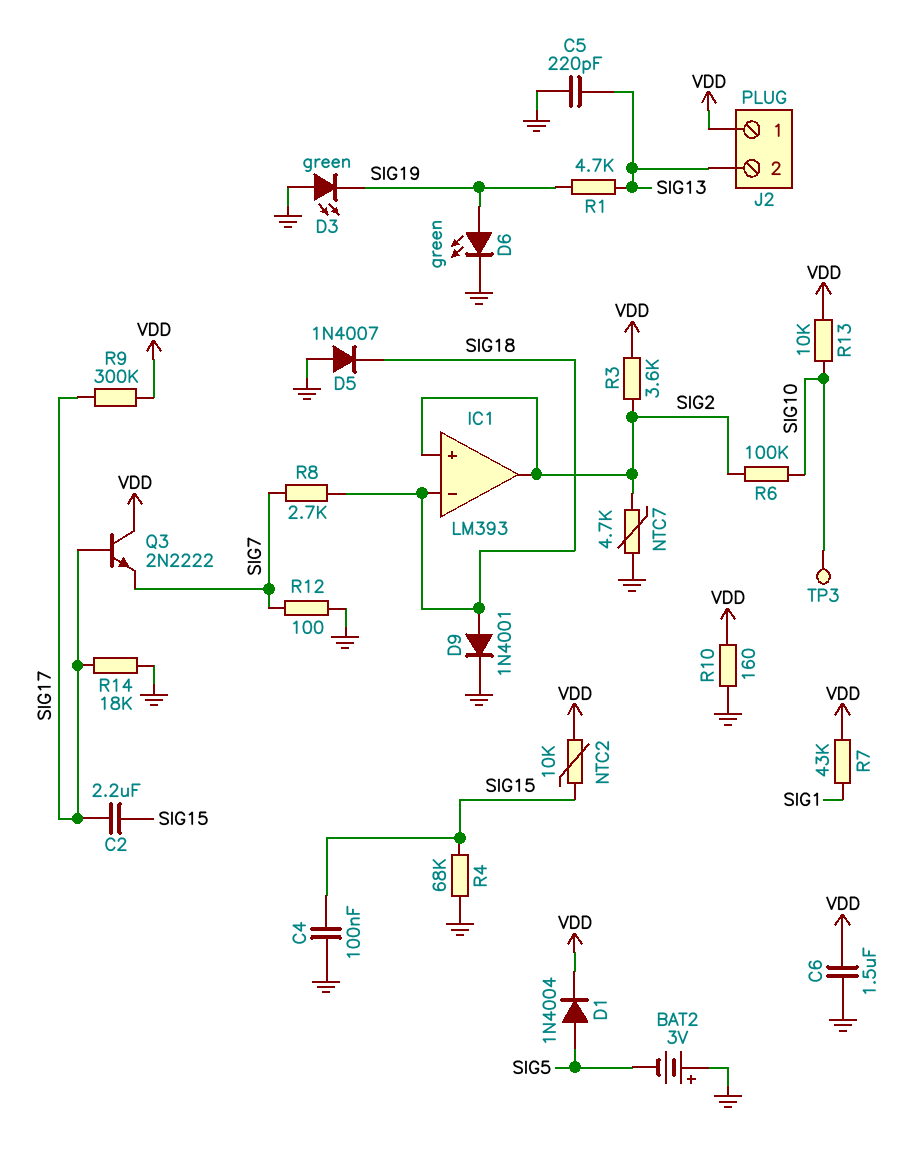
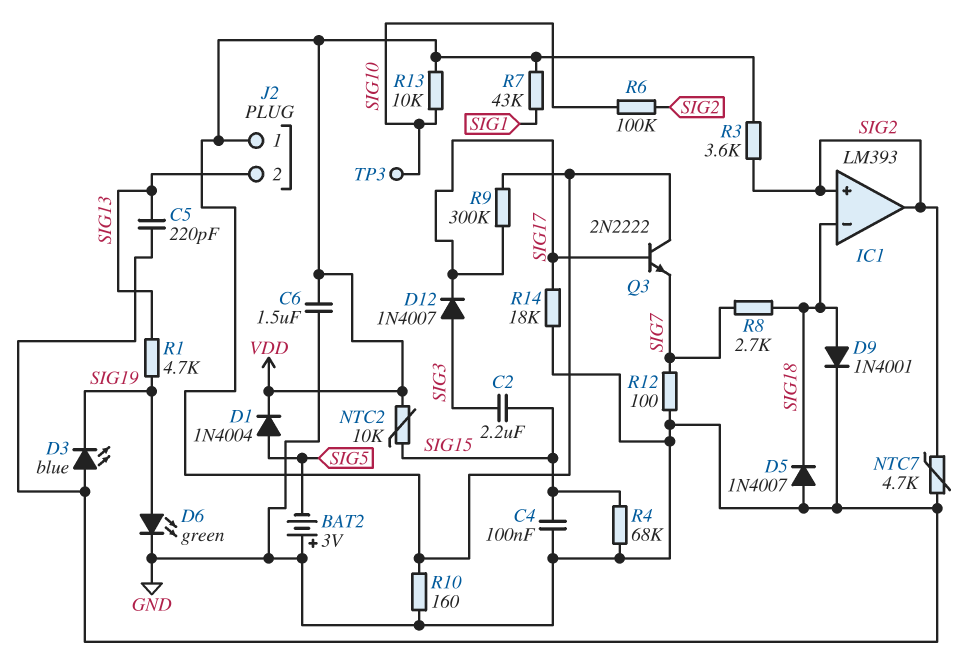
C2: 2.2uF (SIG15, SIG17) -> 2.2uF (SIG3, SIG15)
D3: LED green (A GND, K SIG19) -> LED blue (A GND, K SIG19)
D12: none -> diode 1N4007 (A SIG3, K SIG17)

